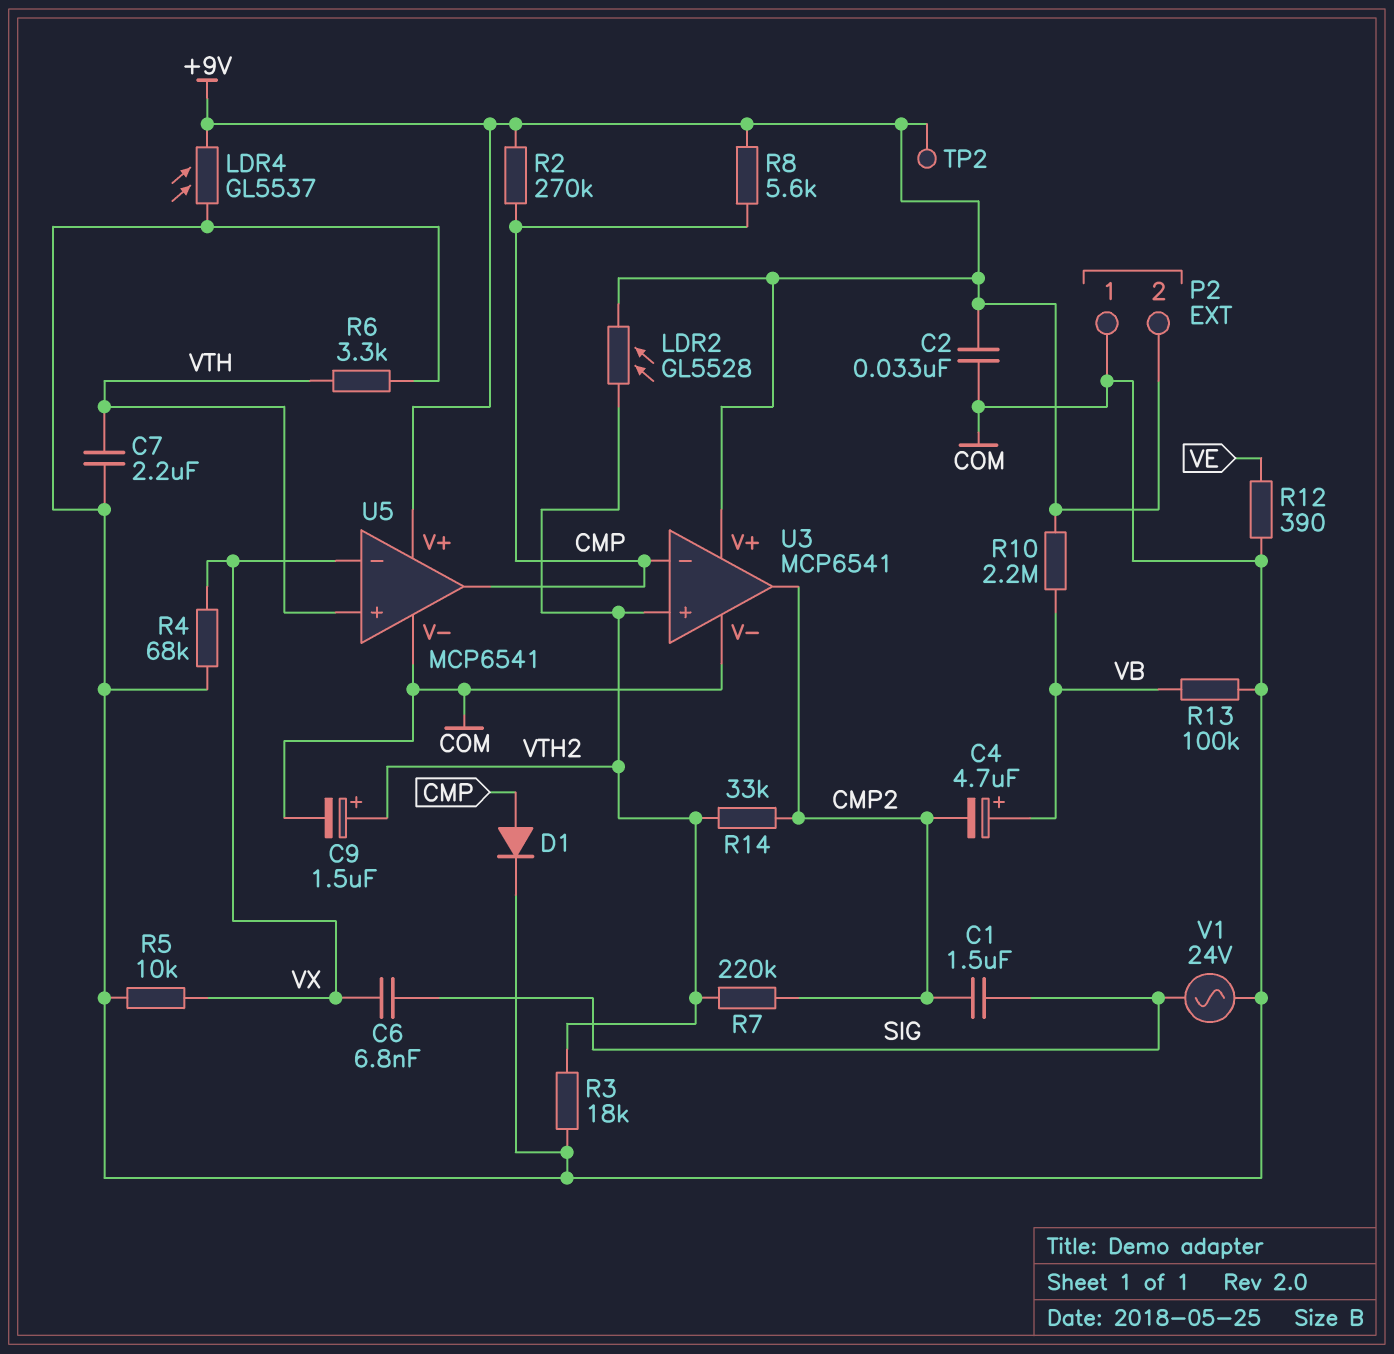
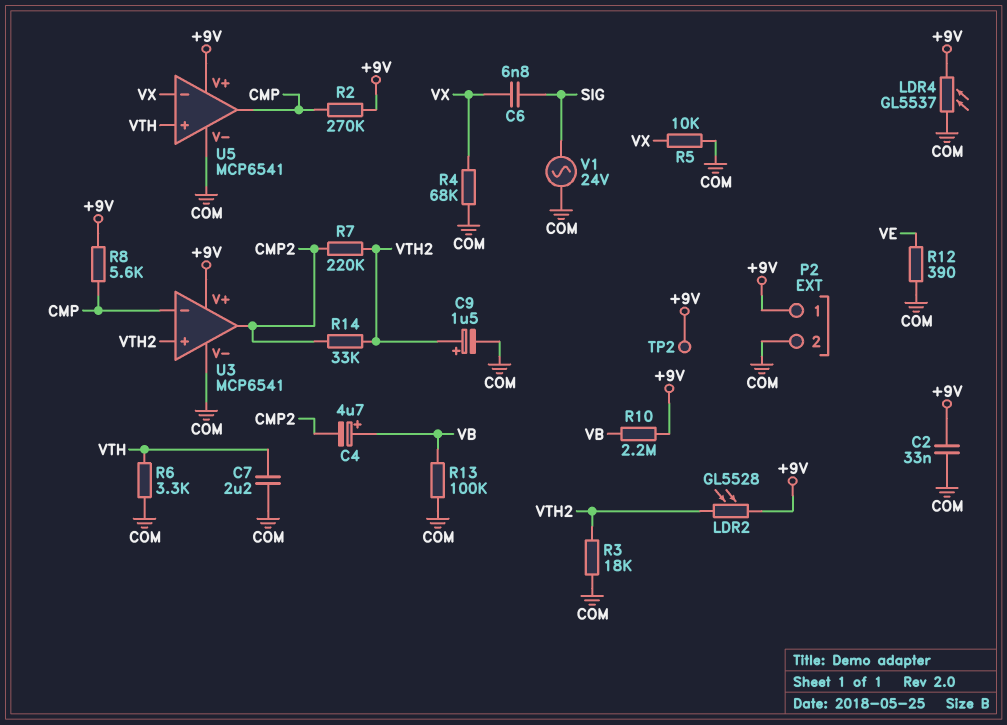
C1: 1.5uF (CMP2, SIG) -> none
D1: diode (A CMP, K COM) -> none
P2 pin 1: COM -> +9V
P2 pin 2: +9V -> COM

